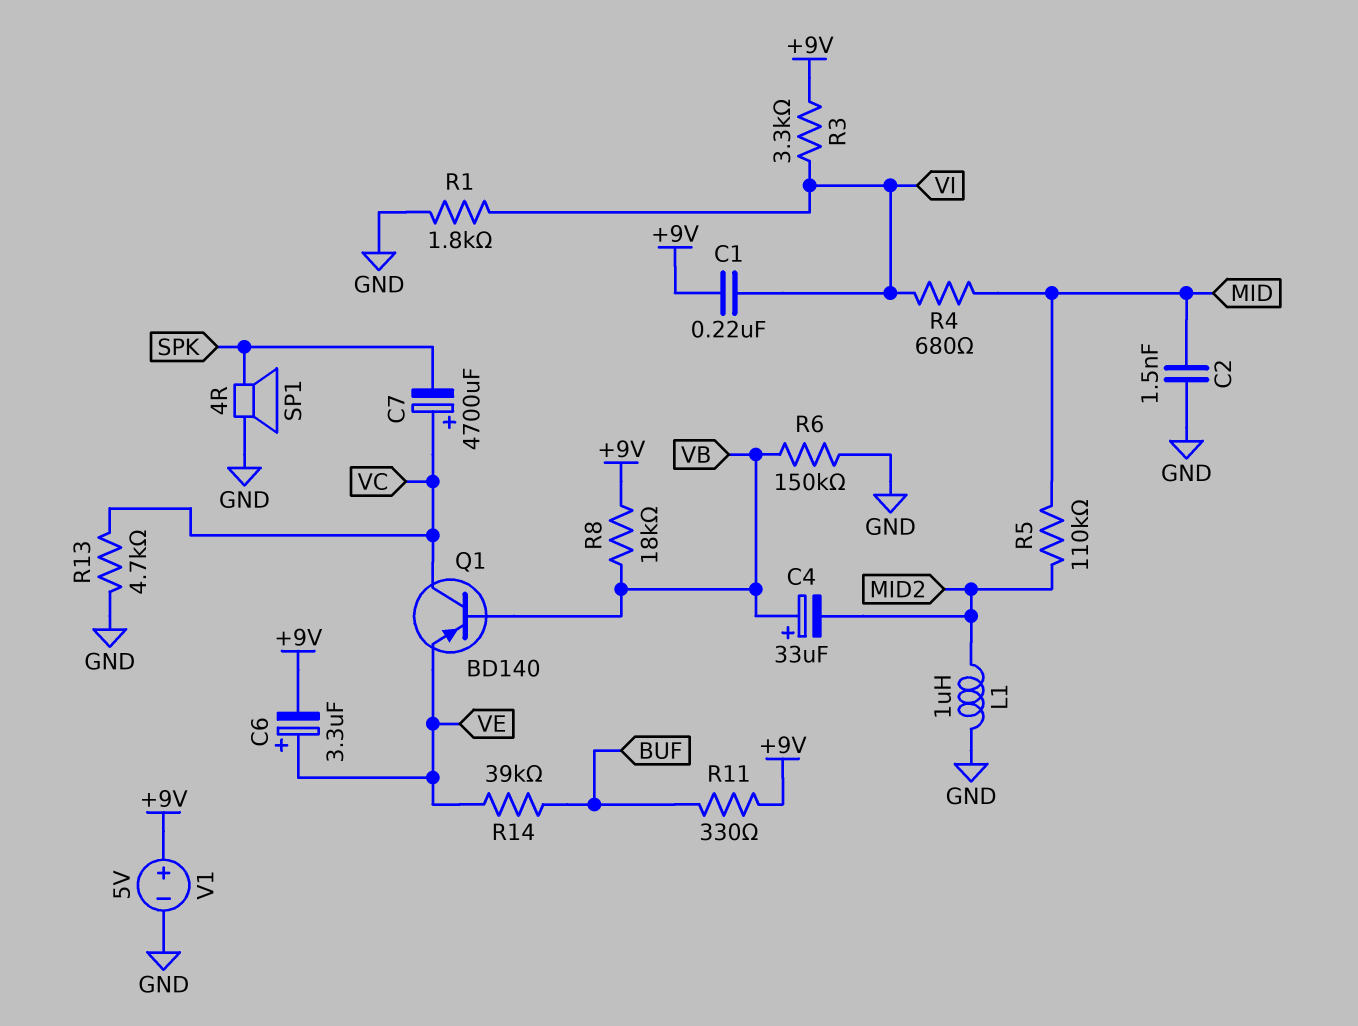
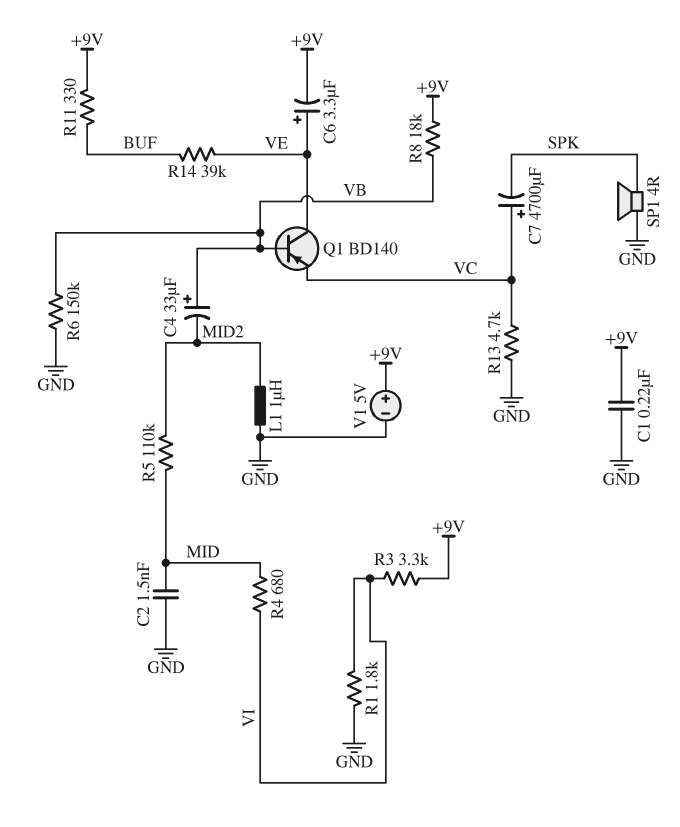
C1: 220nF (+9V, VI) -> 220nF (+9V, GND)
Q1: PNP BD140 (B VB, C VC, E VE) -> PNP BD140 (B VB, C VE, E VC)

